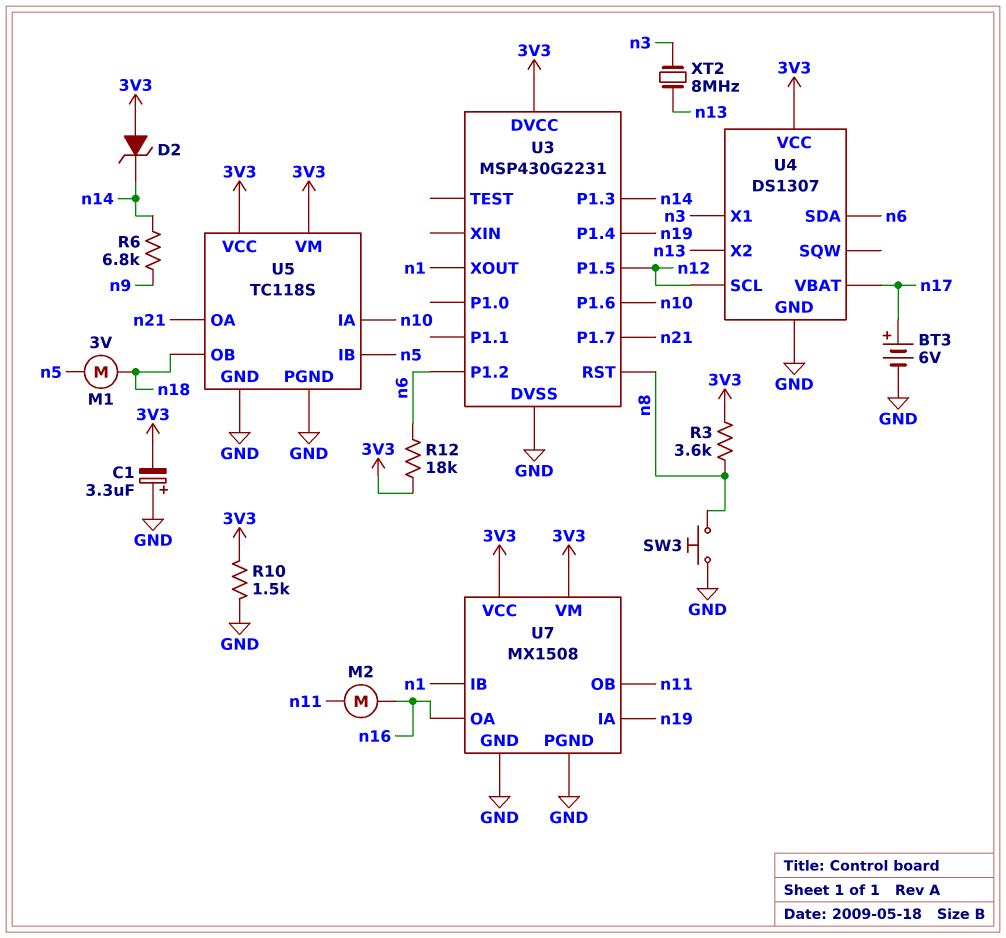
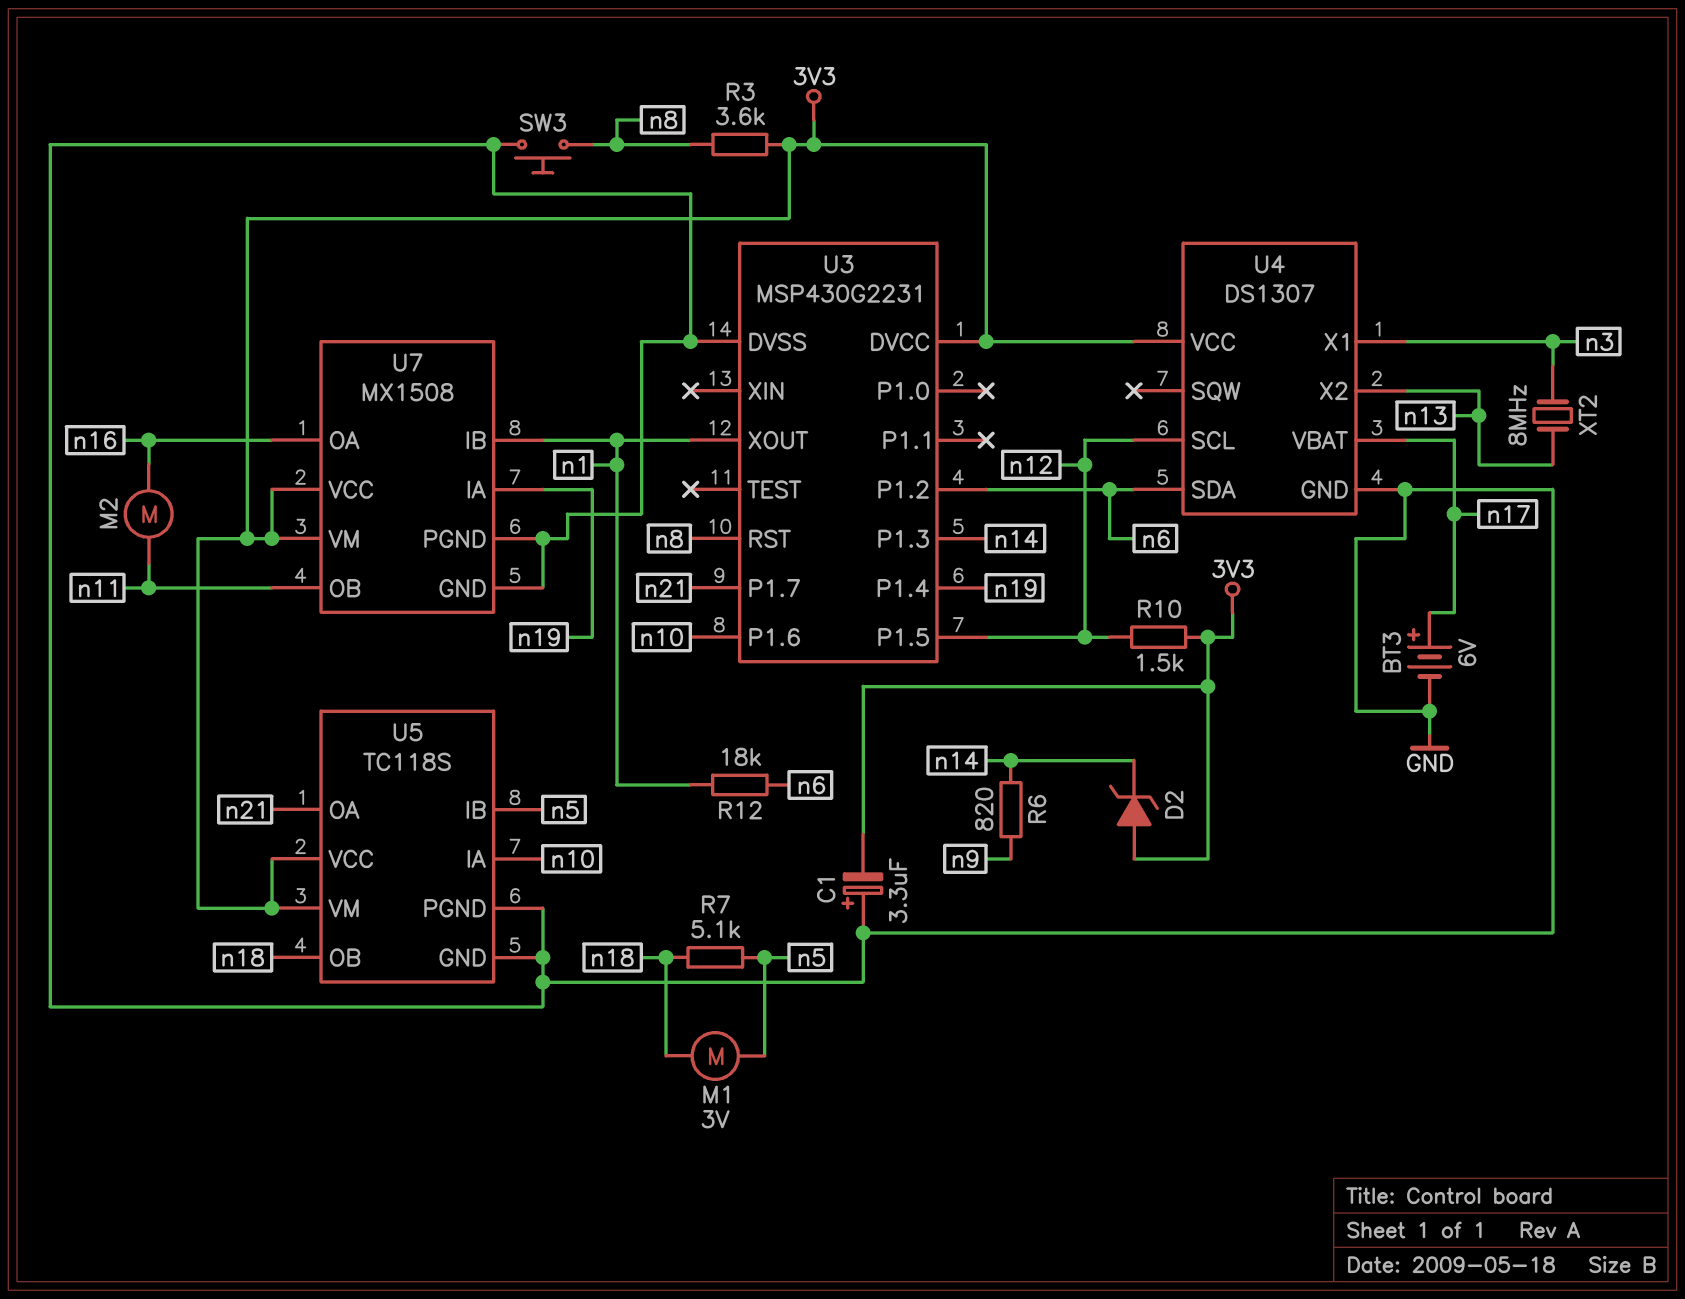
R6: 6.8k (n9, n14) -> 820 (n9, n14)
R7: none -> 5.1k (n5, n18)
R10: 1.5k (3V3, GND) -> 1.5k (3V3, n12)
R12: 18k (3V3, n6) -> 18k (n1, n6)

